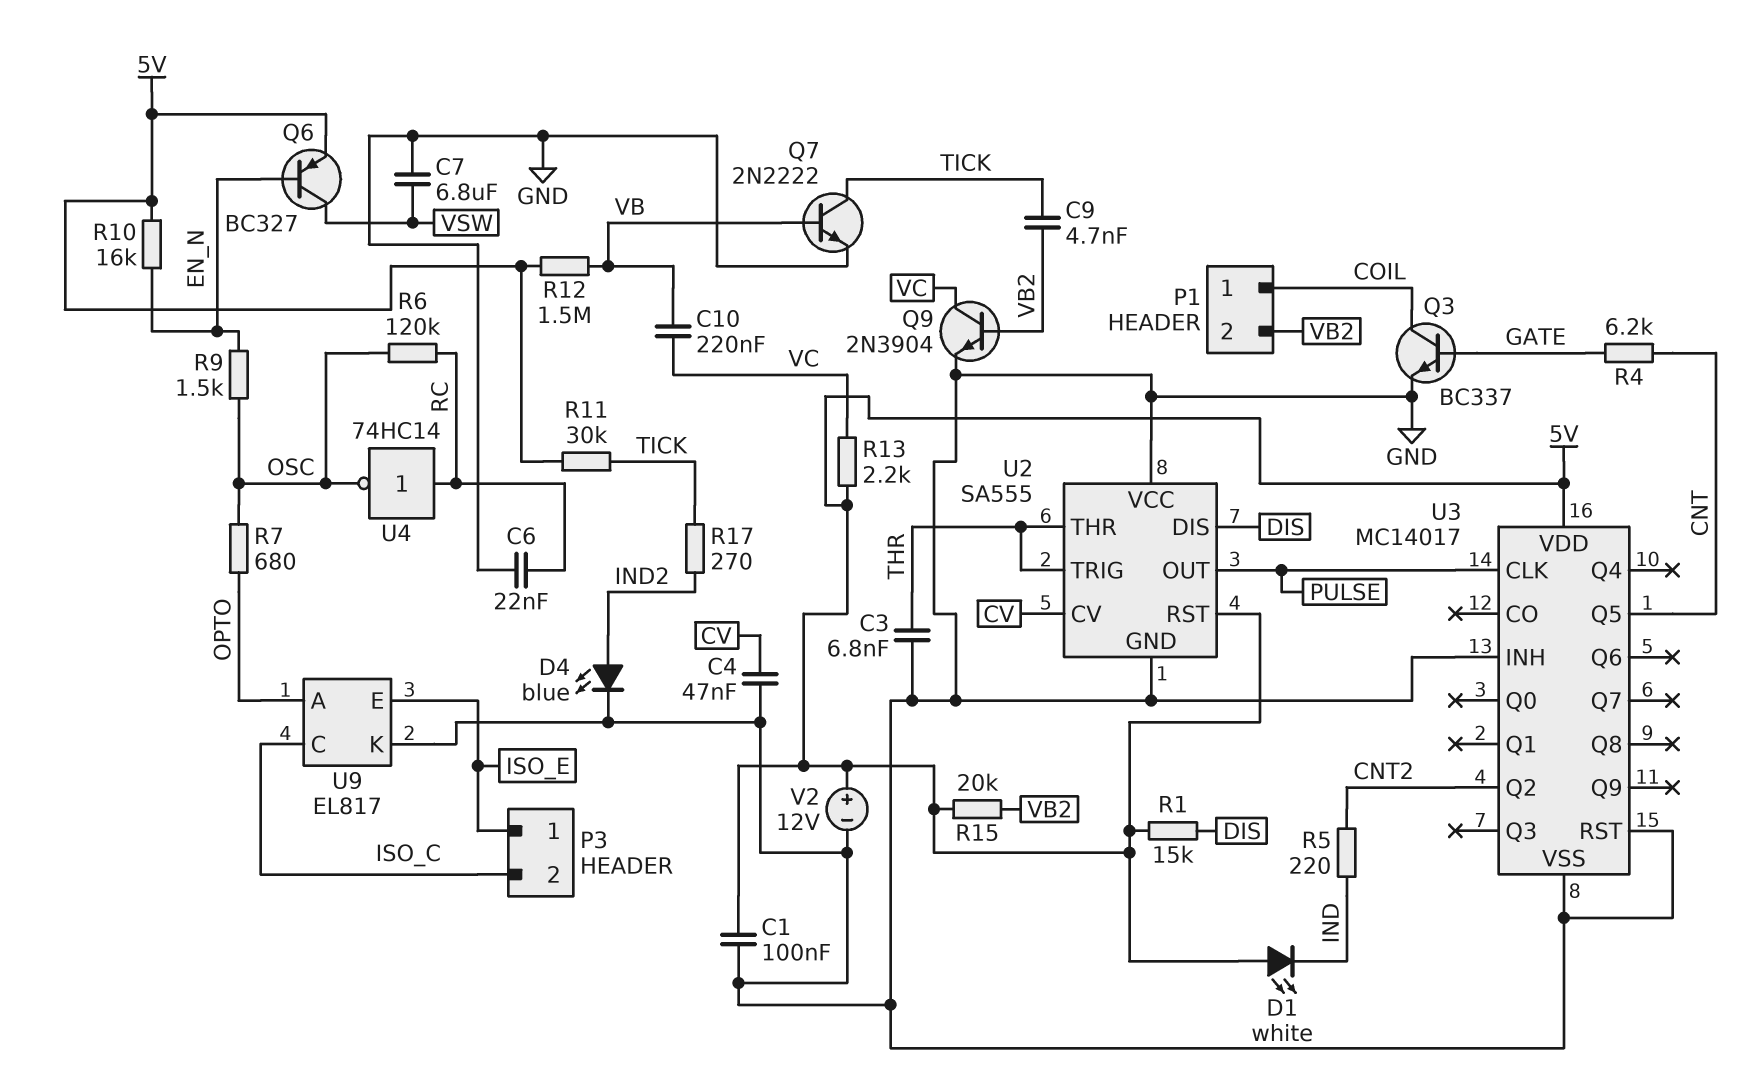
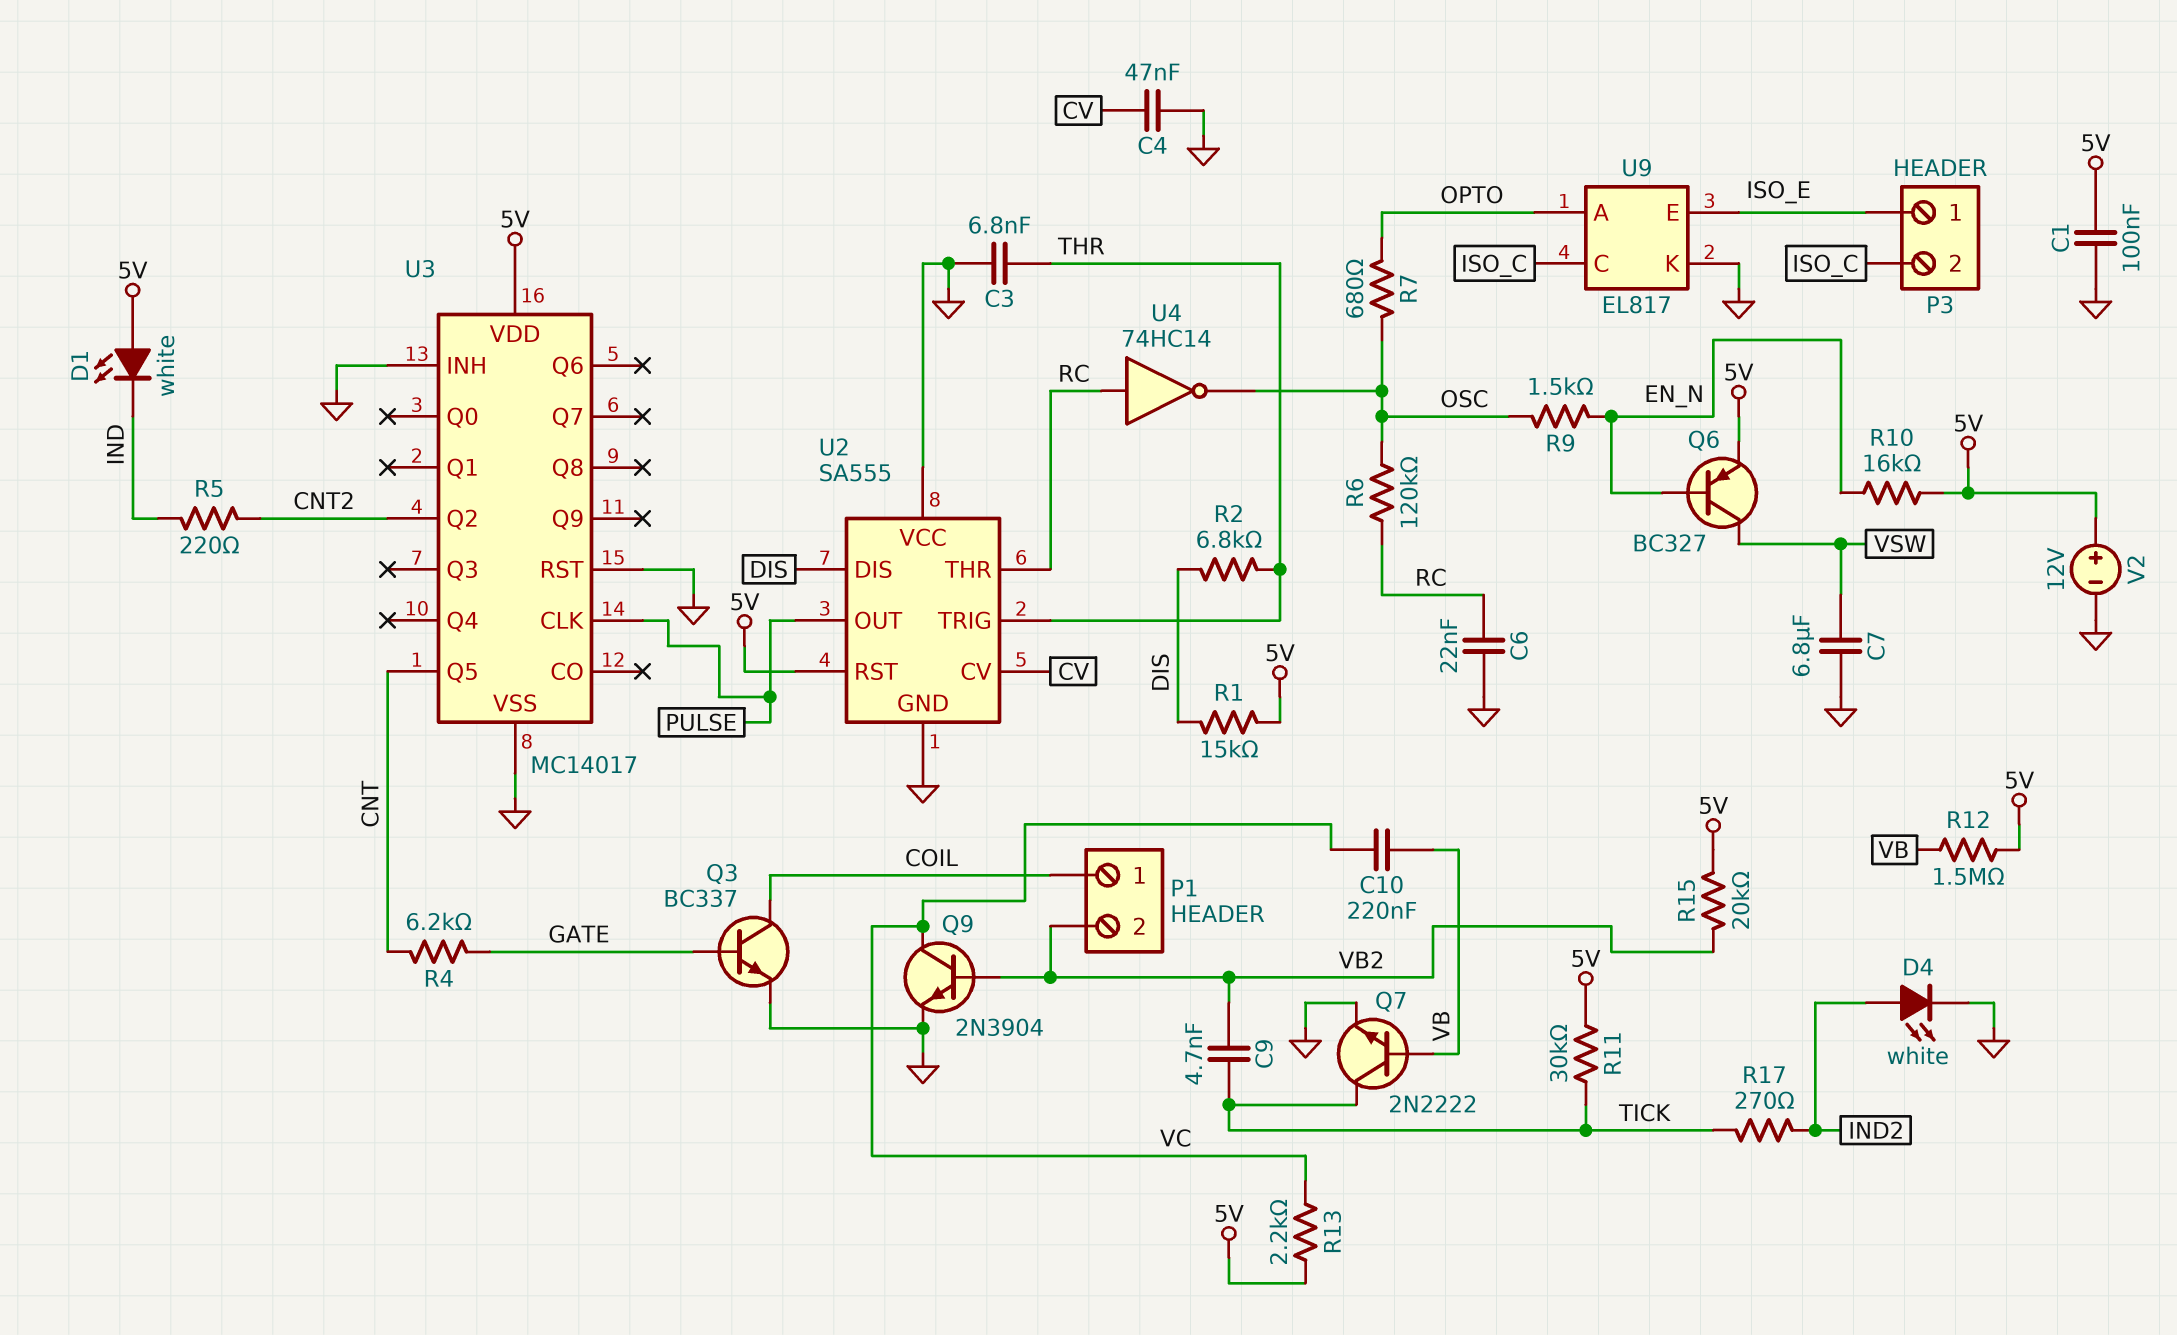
D4: LED blue (A IND2, K GND) -> LED white (A IND2, K GND)
R2: none -> 6.8k (DIS, THR)
U2 pin THR: THR -> RC

